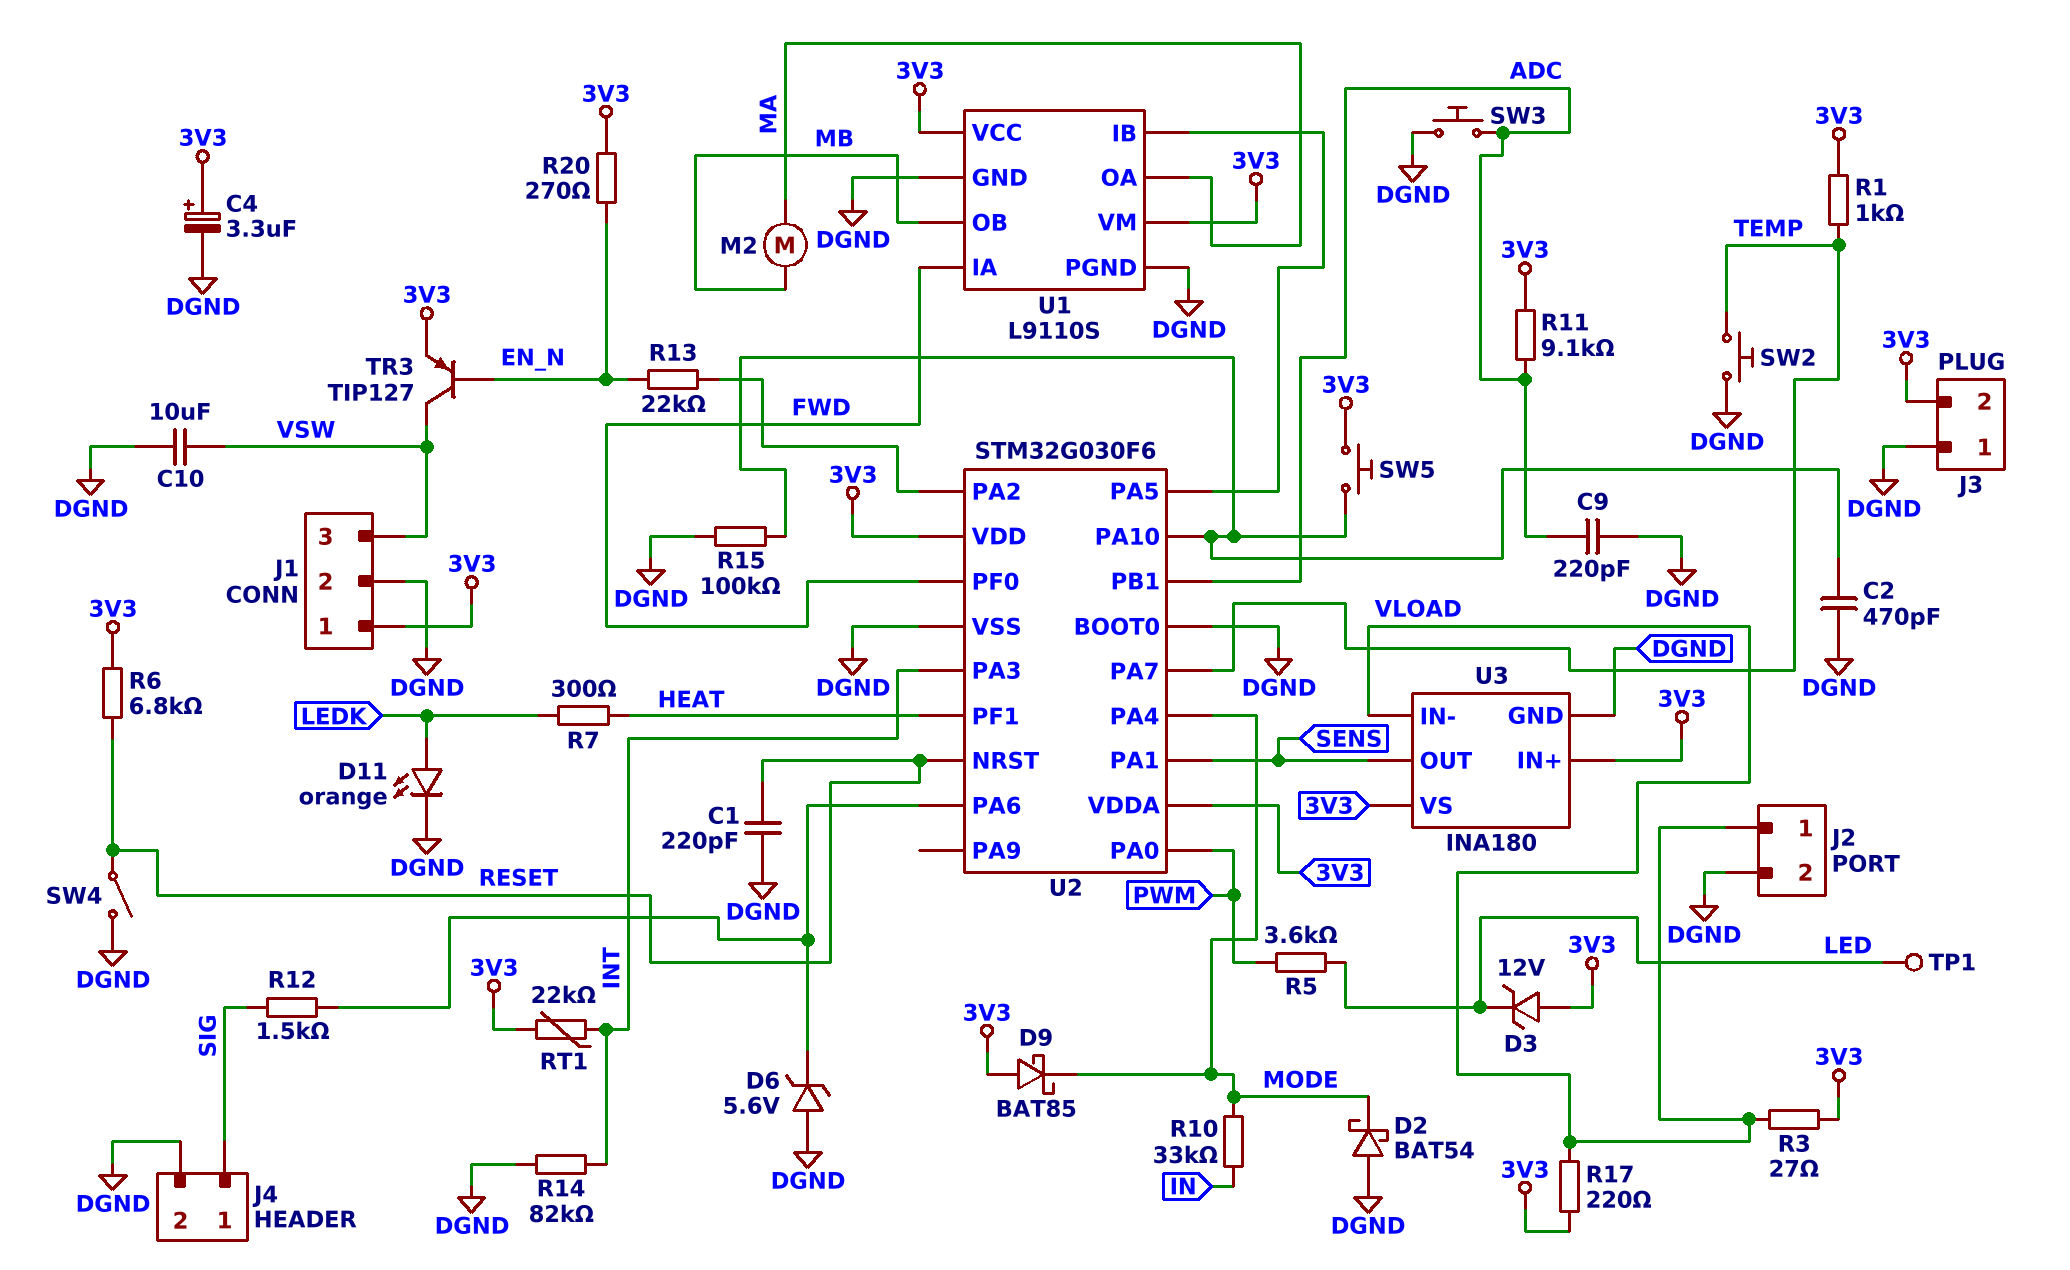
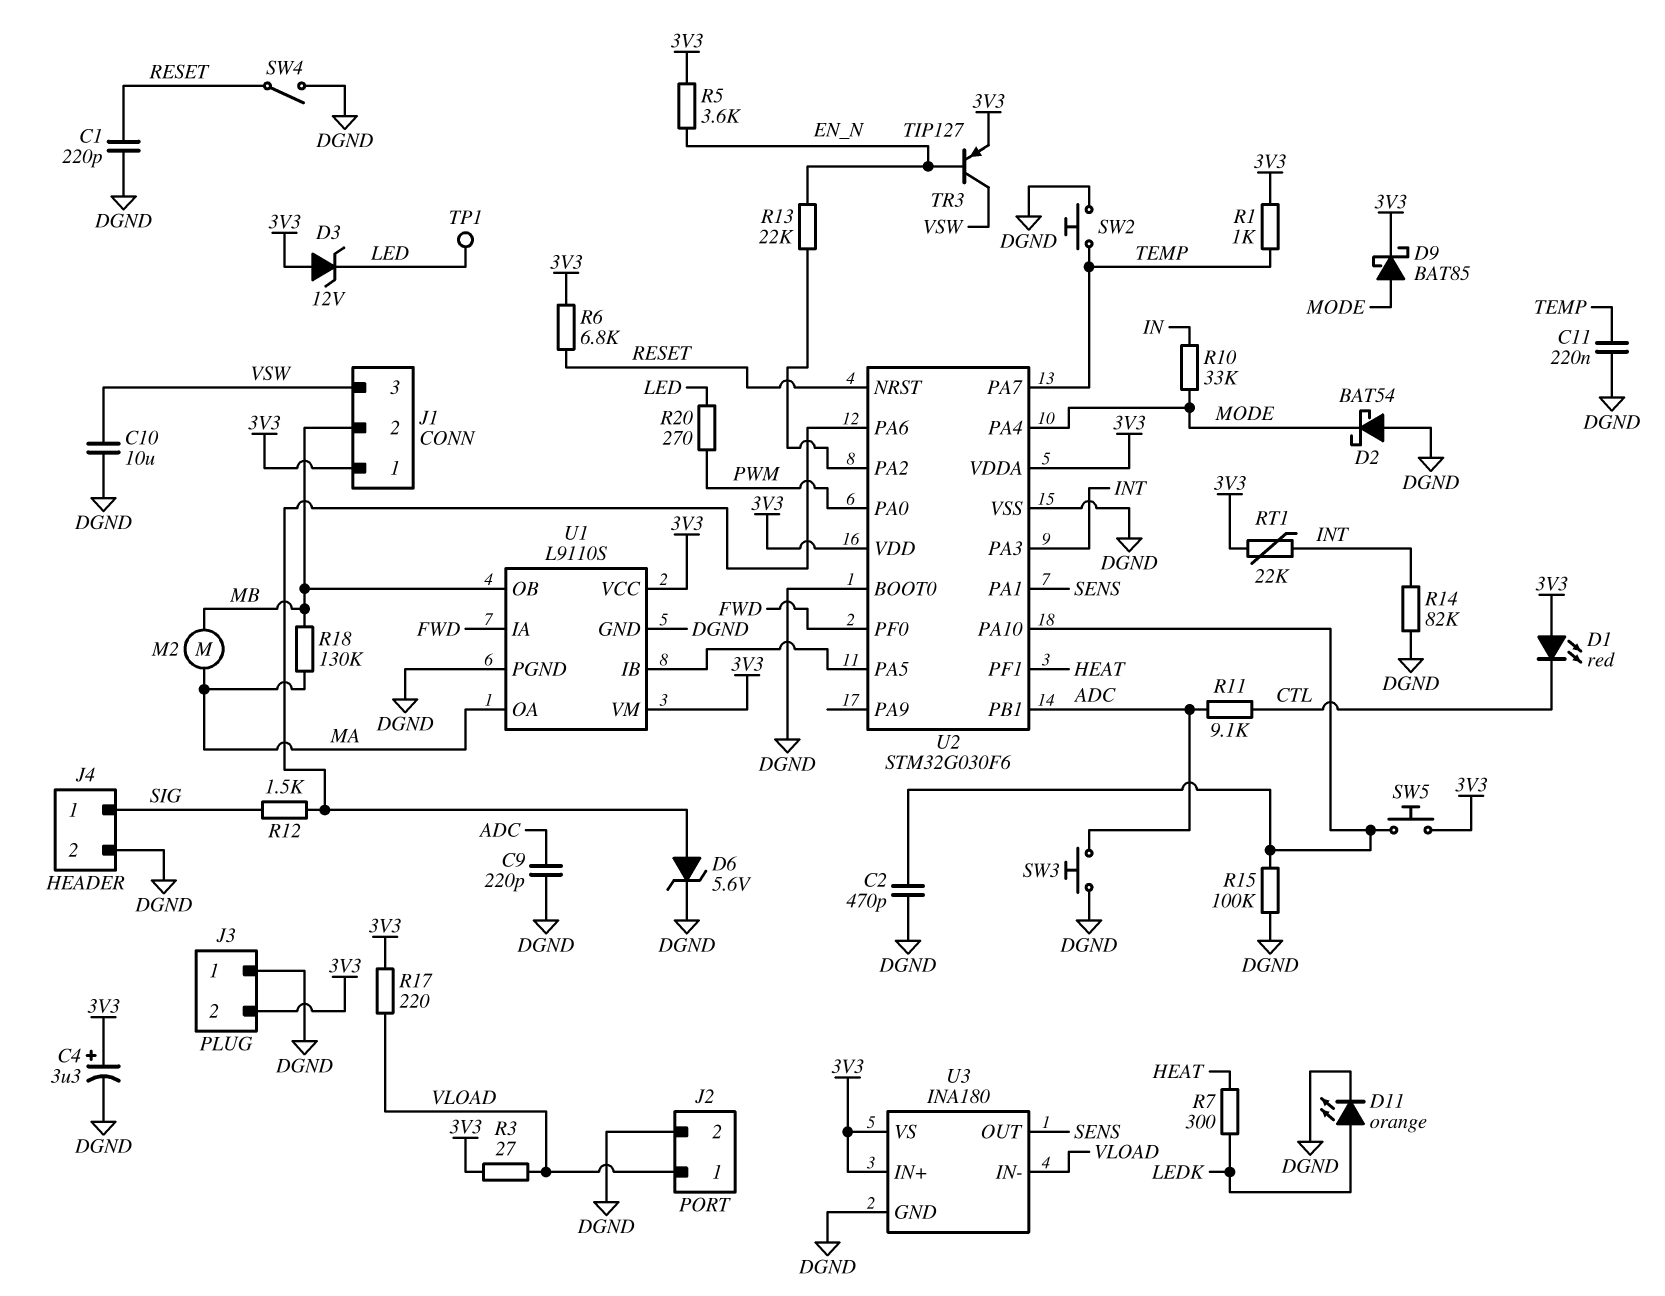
C11: none -> 220nF (DGND, TEMP)
D1: none -> LED red (A 3V3, K CTL)
D6: zener 5.6V (A DGND, K U2/PA6) -> zener 5.6V (A U2/PA6, K DGND)
D9: schottky BAT85 (A 3V3, K MODE) -> schottky BAT85 (A MODE, K 3V3)
J1 pin 2: DGND -> MB
R5: 3.6k (LED, PWM) -> 3.6k (3V3, EN_N)
R11: 9.1k (3V3, ADC) -> 9.1k (ADC, CTL)
R18: none -> 130k (MA, MB)
R20: 270 (3V3, EN_N) -> 270 (LED, PWM)

